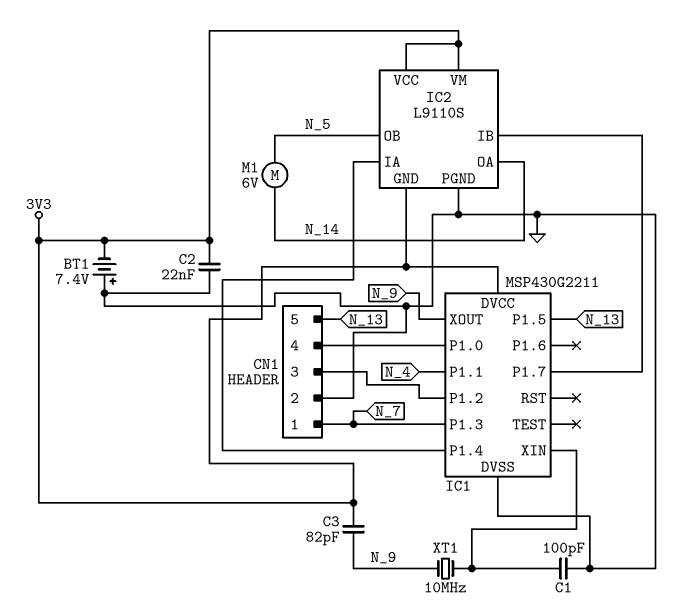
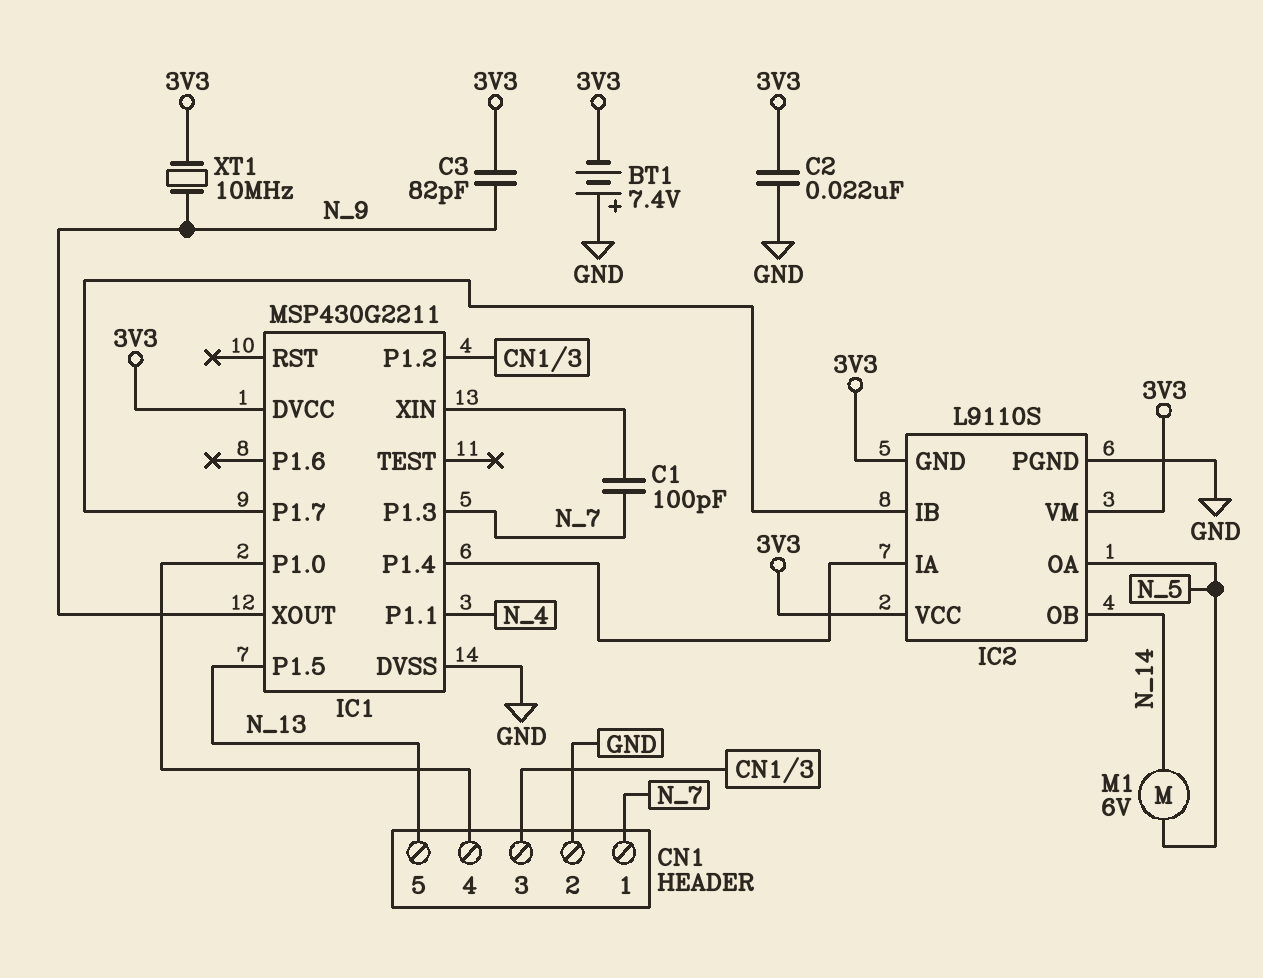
C1: 100pF (GND, IC1/XIN) -> 100pF (IC1/XIN, N_7)
IC2 pin OA: N_14 -> N_5
IC2 pin OB: N_5 -> N_14
XT1: 10MHz (IC1/XIN, N_9) -> 10MHz (3V3, N_9)

